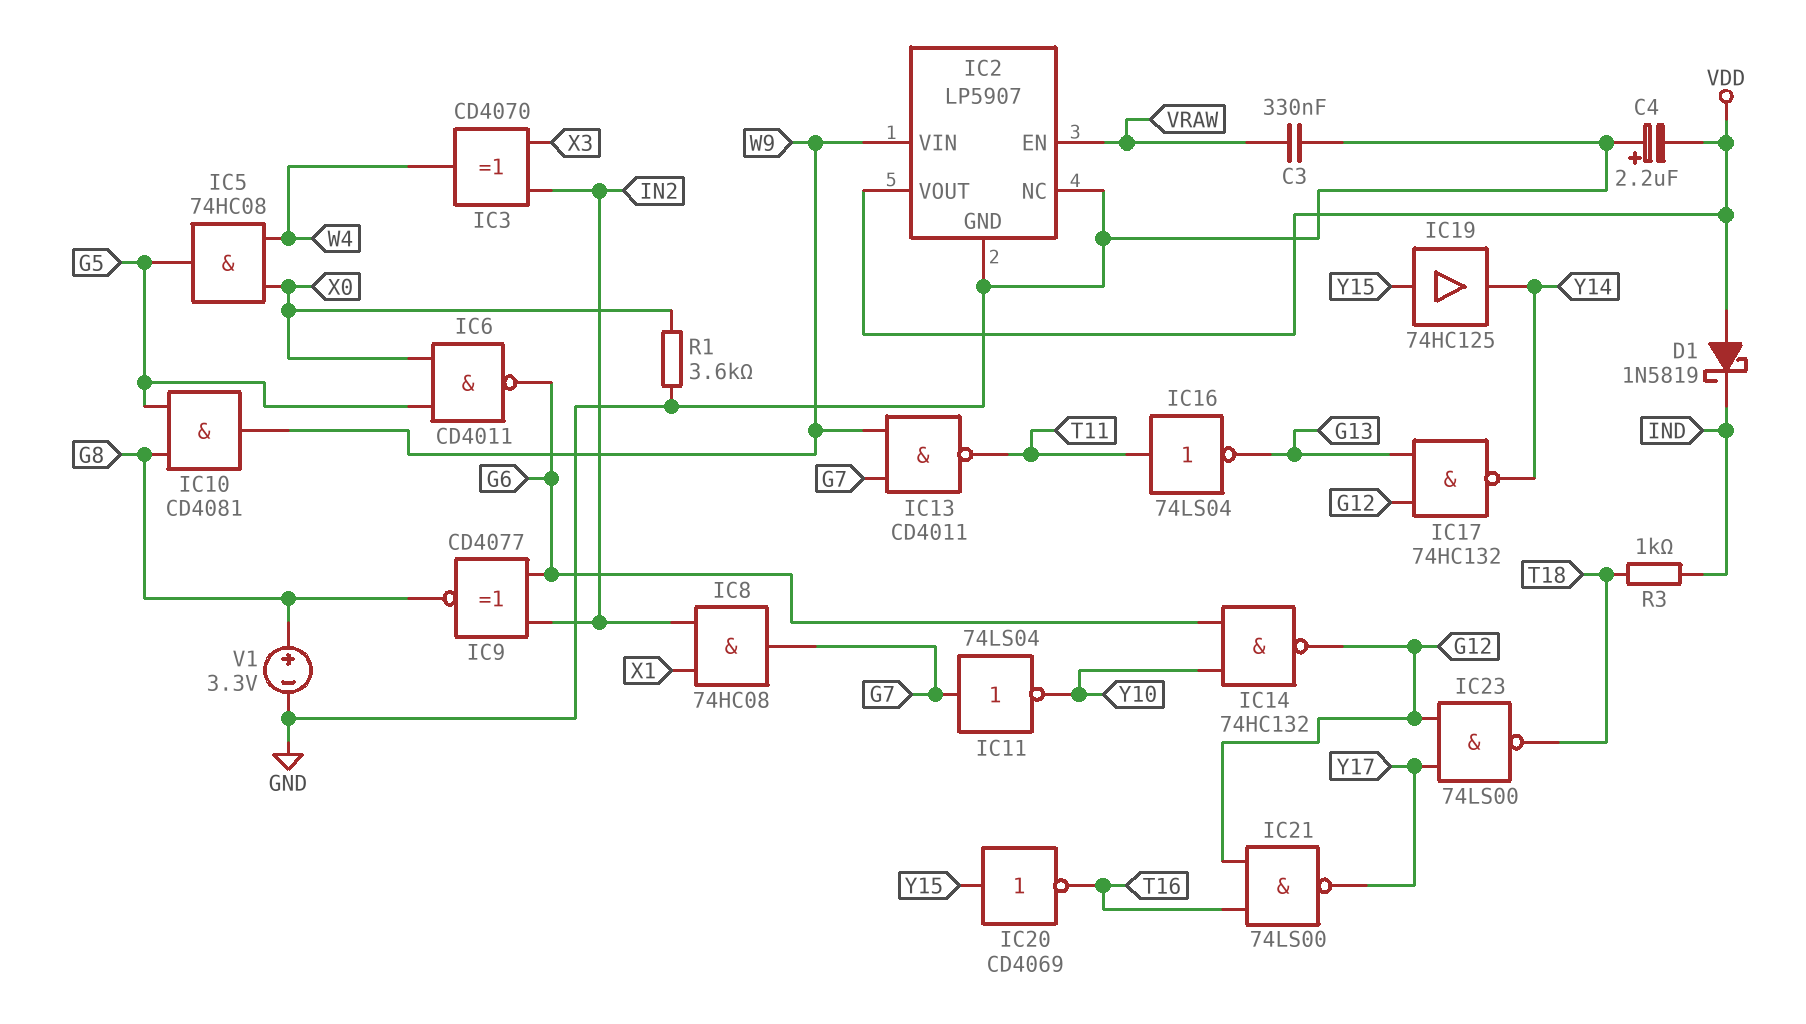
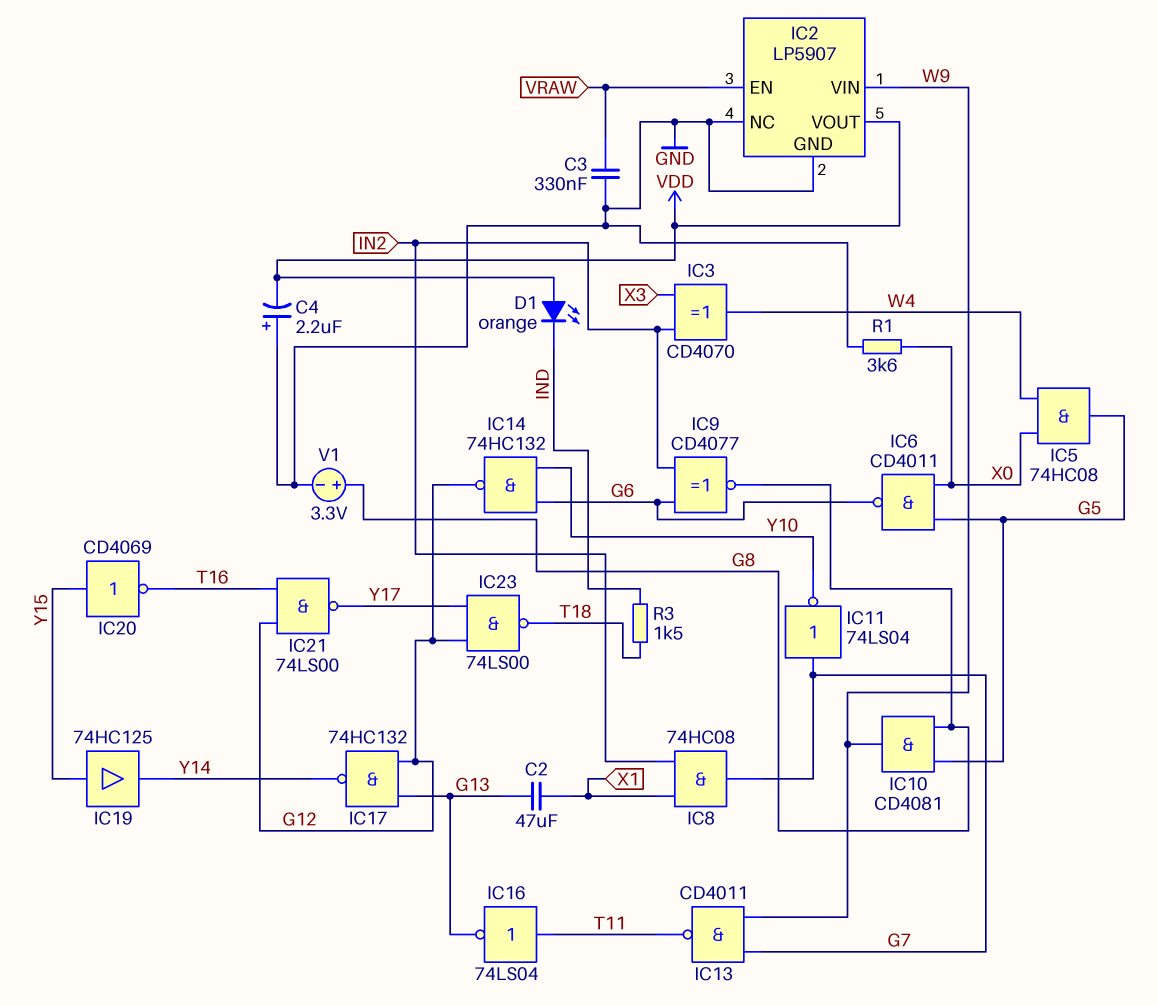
C2: none -> 47uF (G13, X1)
D1: schottky 1N5819 (A VDD, K IND) -> LED orange (A VDD, K IND)
R3: 1k (IND, T18) -> 1.5k (IND, T18)

